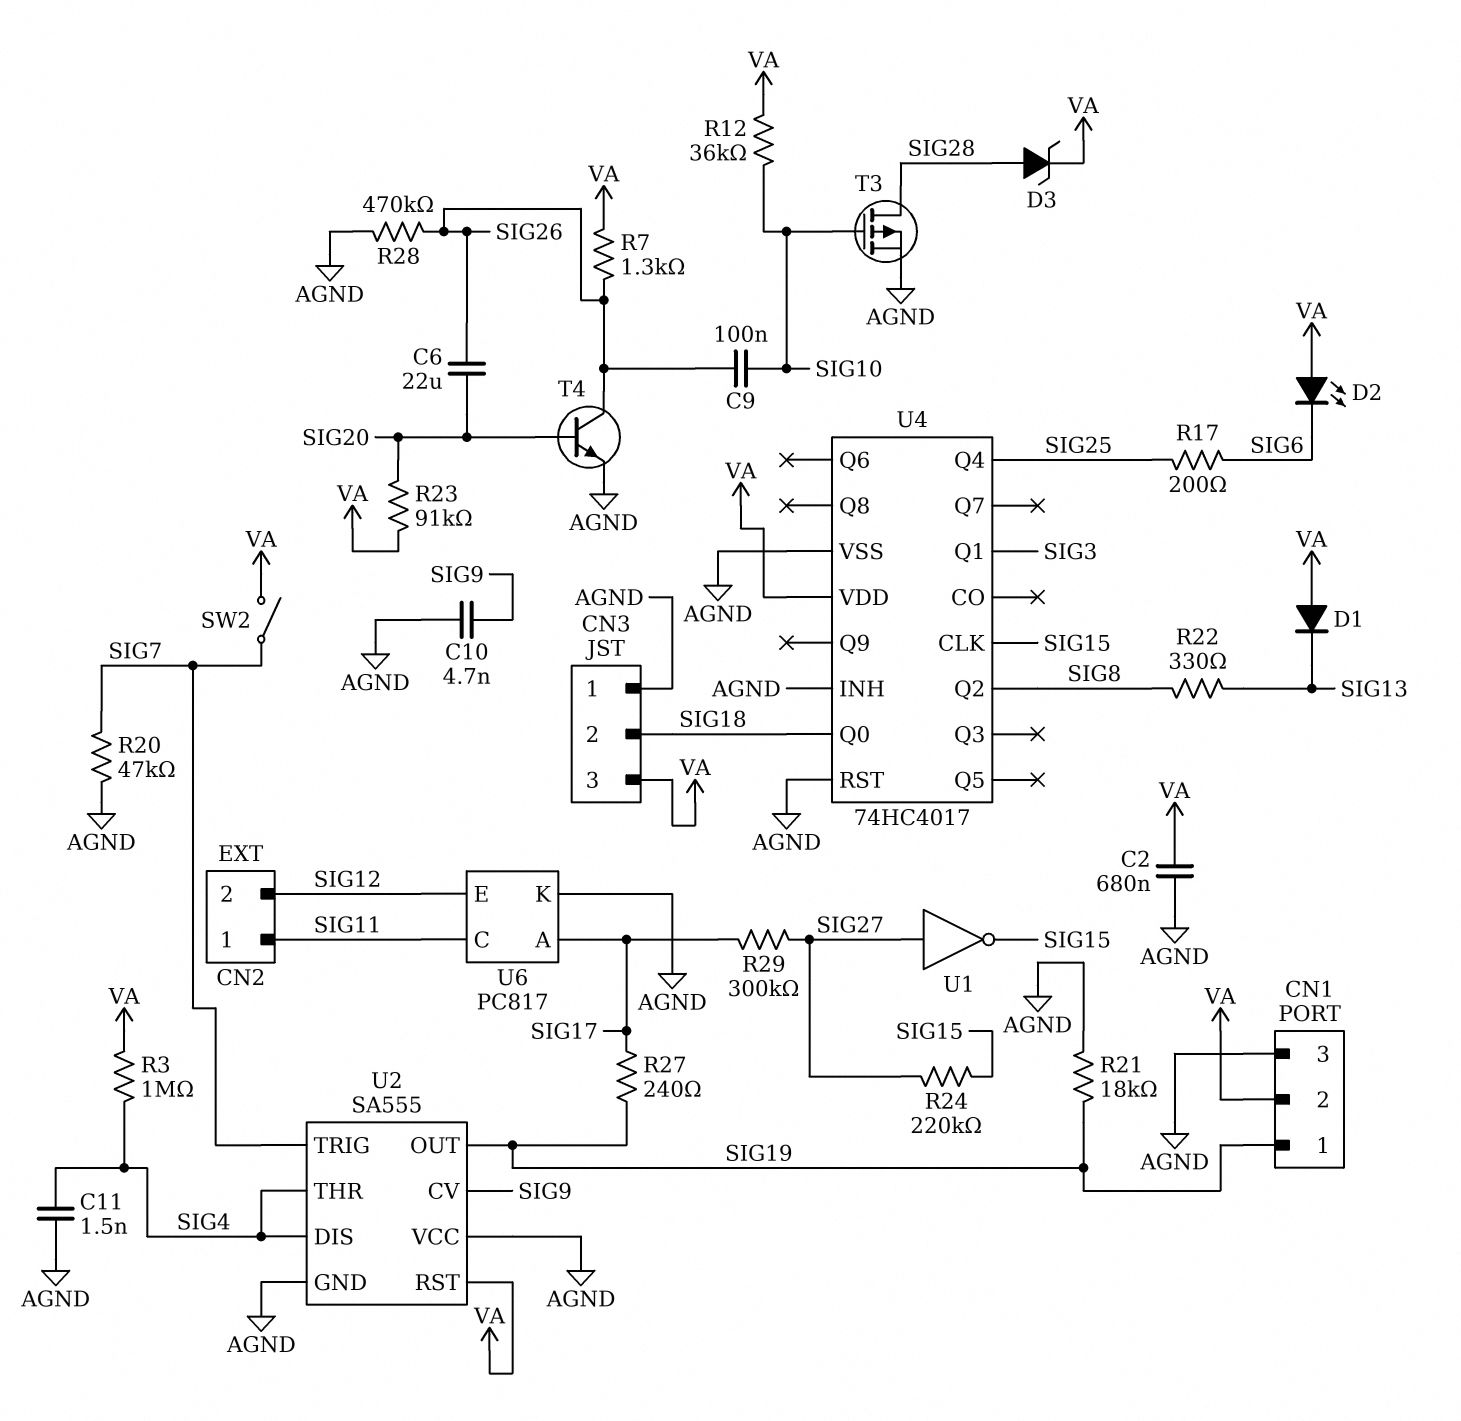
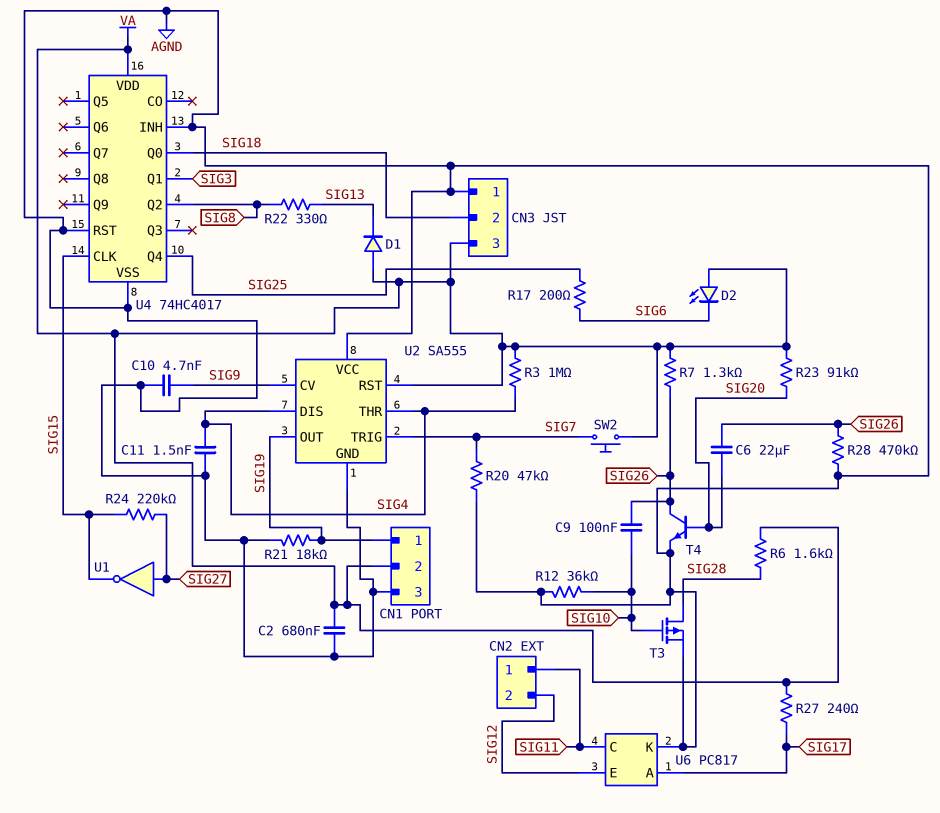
D3: zener (A SIG28, K VA) -> none
R6: none -> 1.6k (SIG28, VA)
R12: 36k (SIG10, VA) -> 36k (AGND, SIG10)
R27: 240 (SIG17, SIG19) -> 240 (SIG17, VA)
R29: 300k (SIG17, SIG27) -> none
SW2: switch (SIG7, VA) -> button (SIG7, VA)

